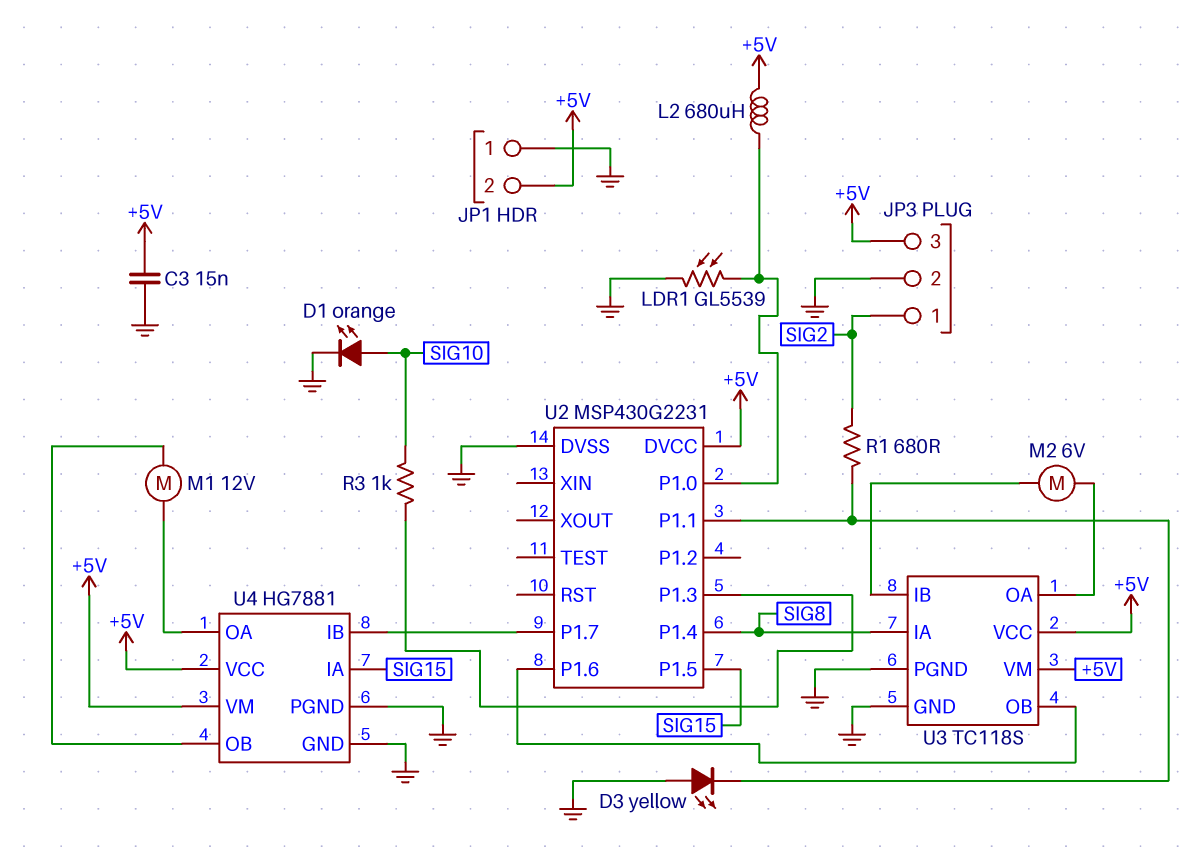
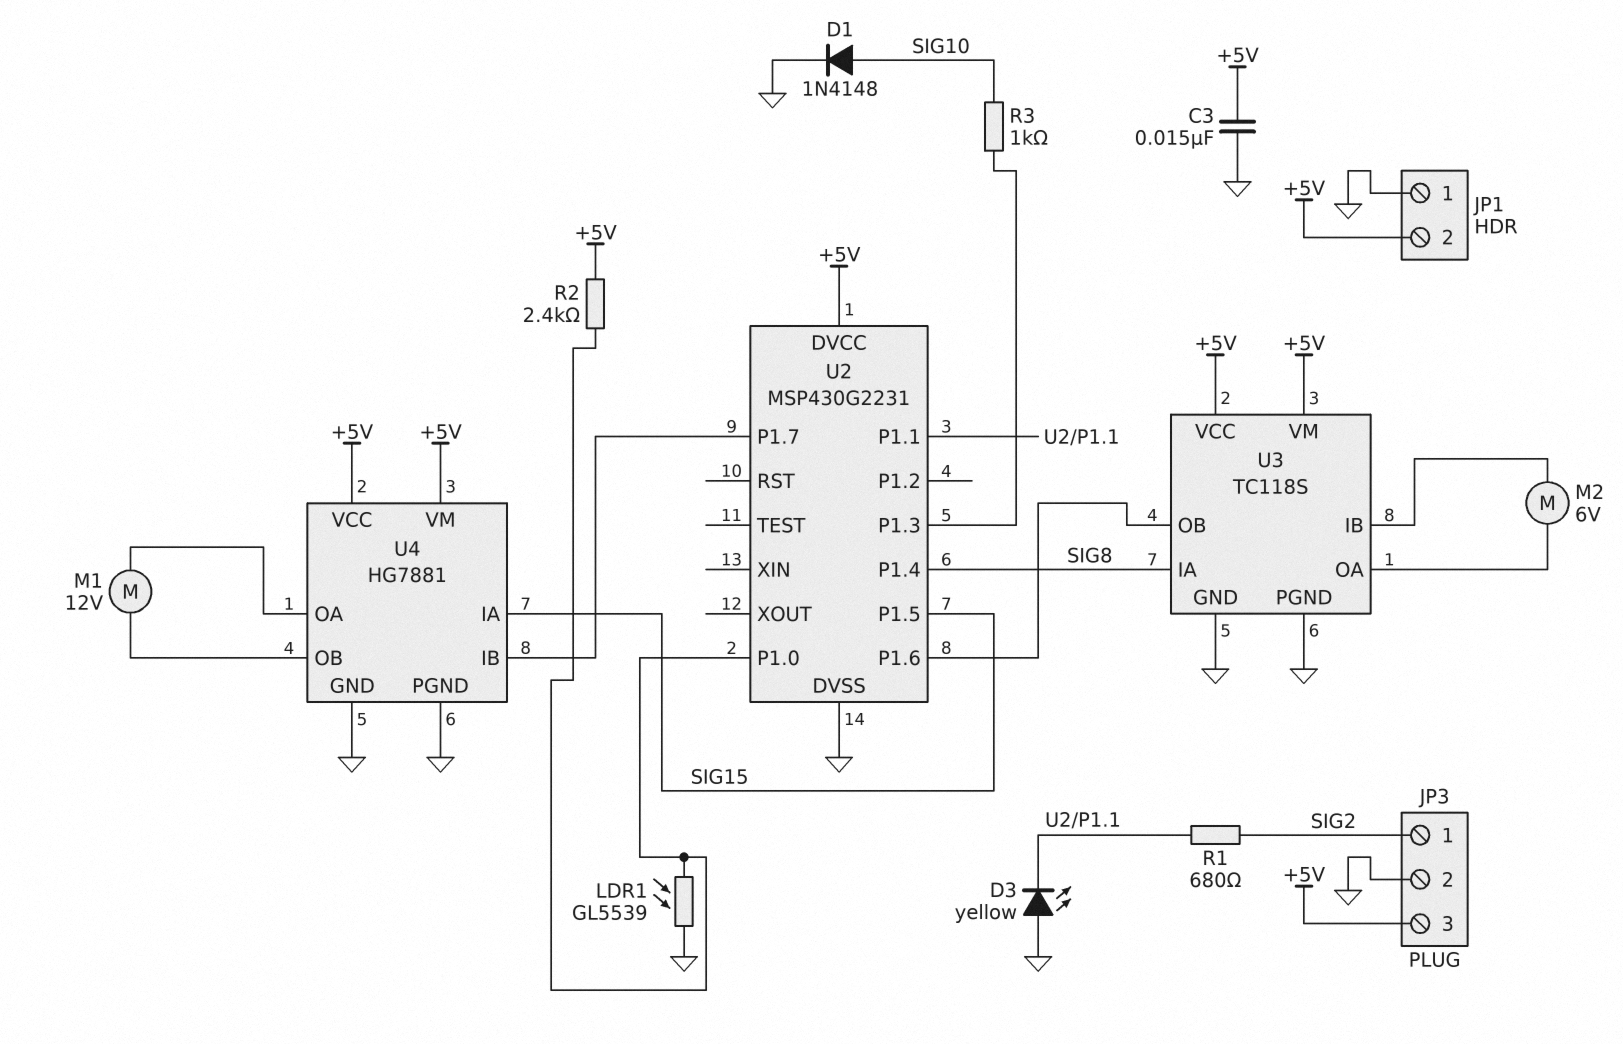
D1: LED orange (A SIG10, K GND) -> diode 1N4148 (A SIG10, K GND)
L2: 680uH (+5V, U2/P1.0) -> none
R2: none -> 2.4k (+5V, U2/P1.0)

